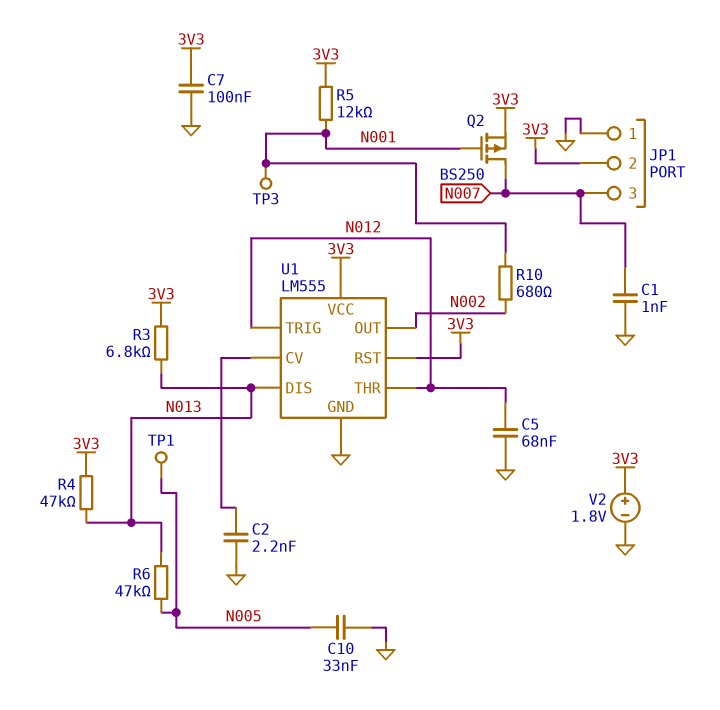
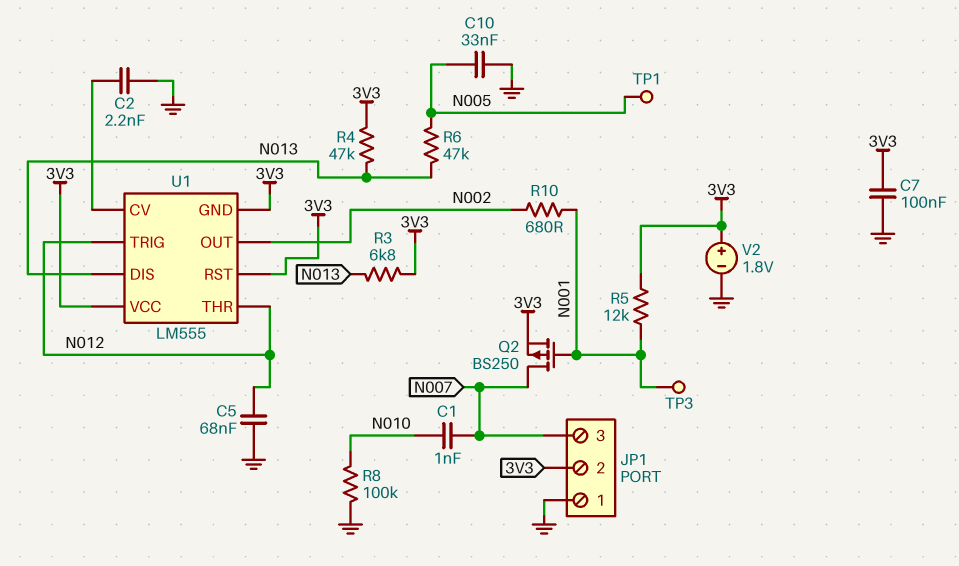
C1: 1nF (GND, N007) -> 1nF (N007, N010)
R8: none -> 100k (GND, N010)
U1 pin GND: GND -> 3V3

